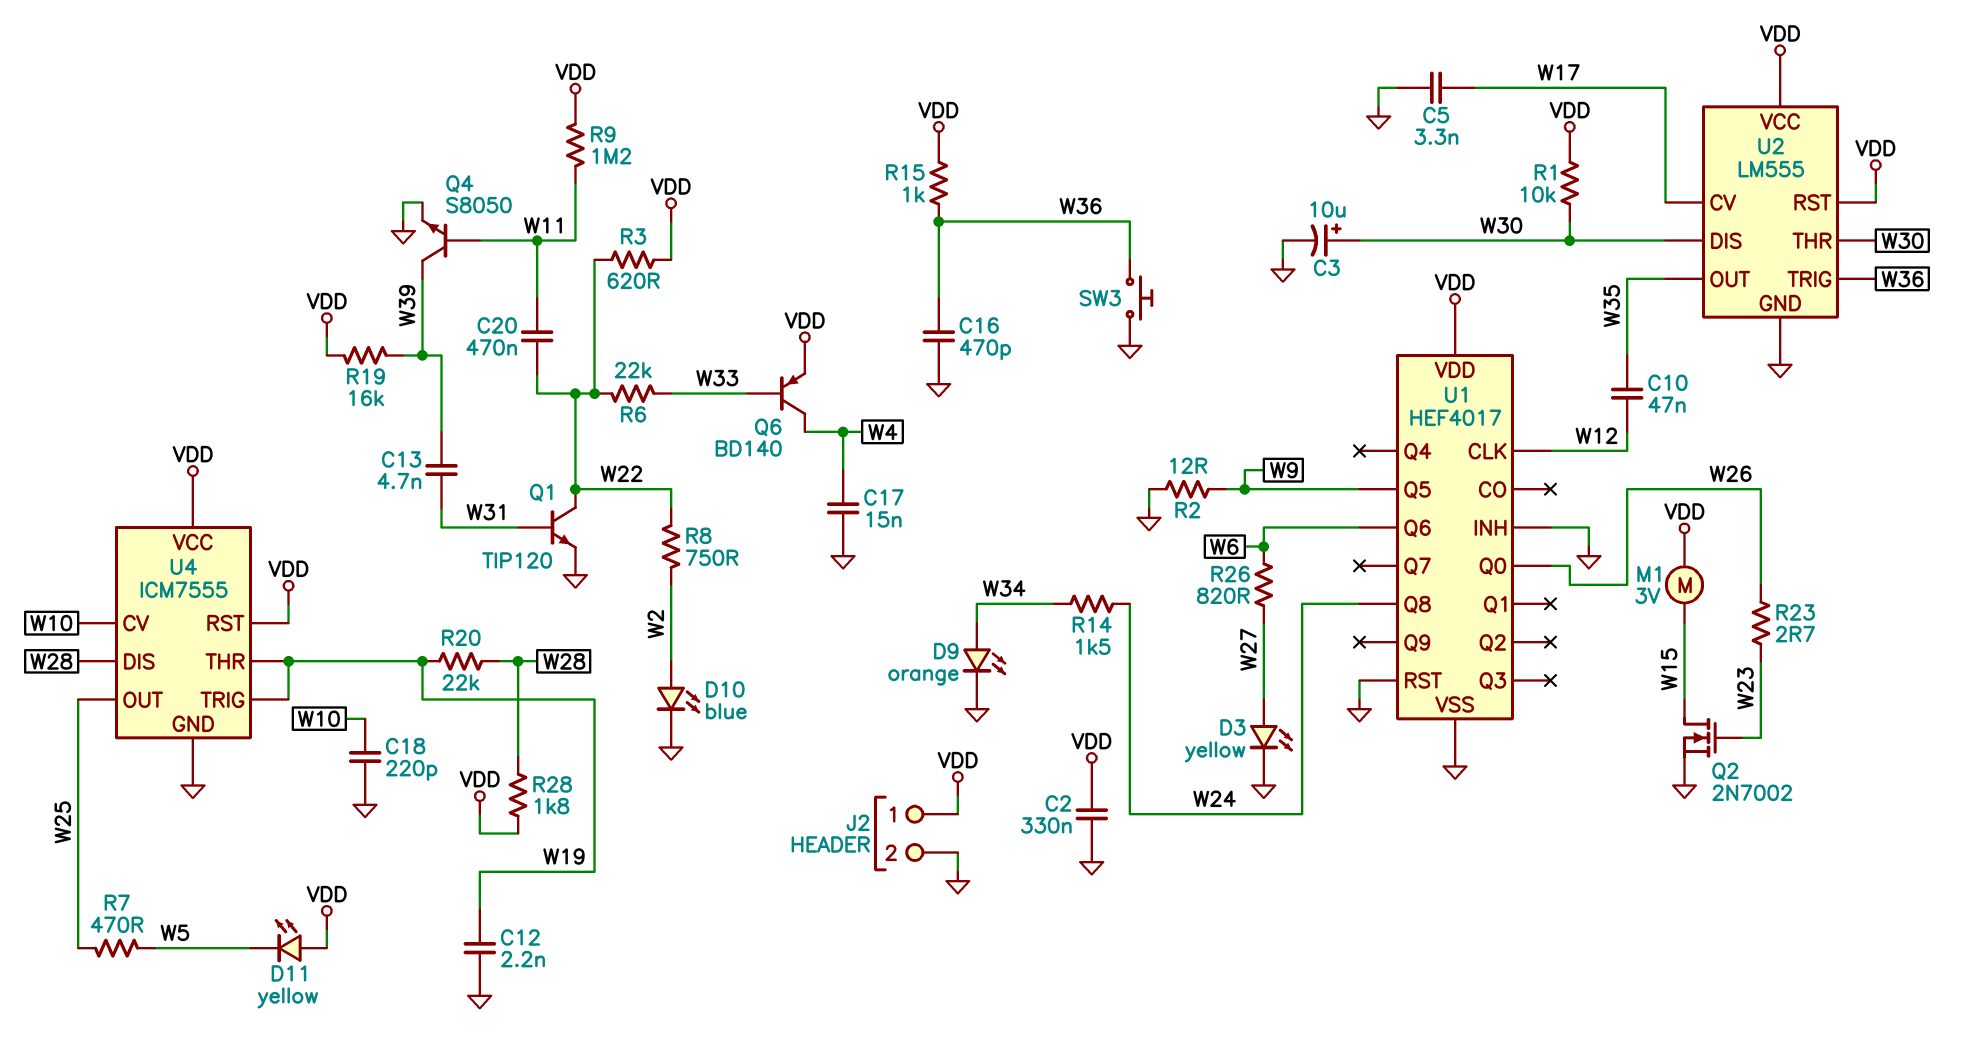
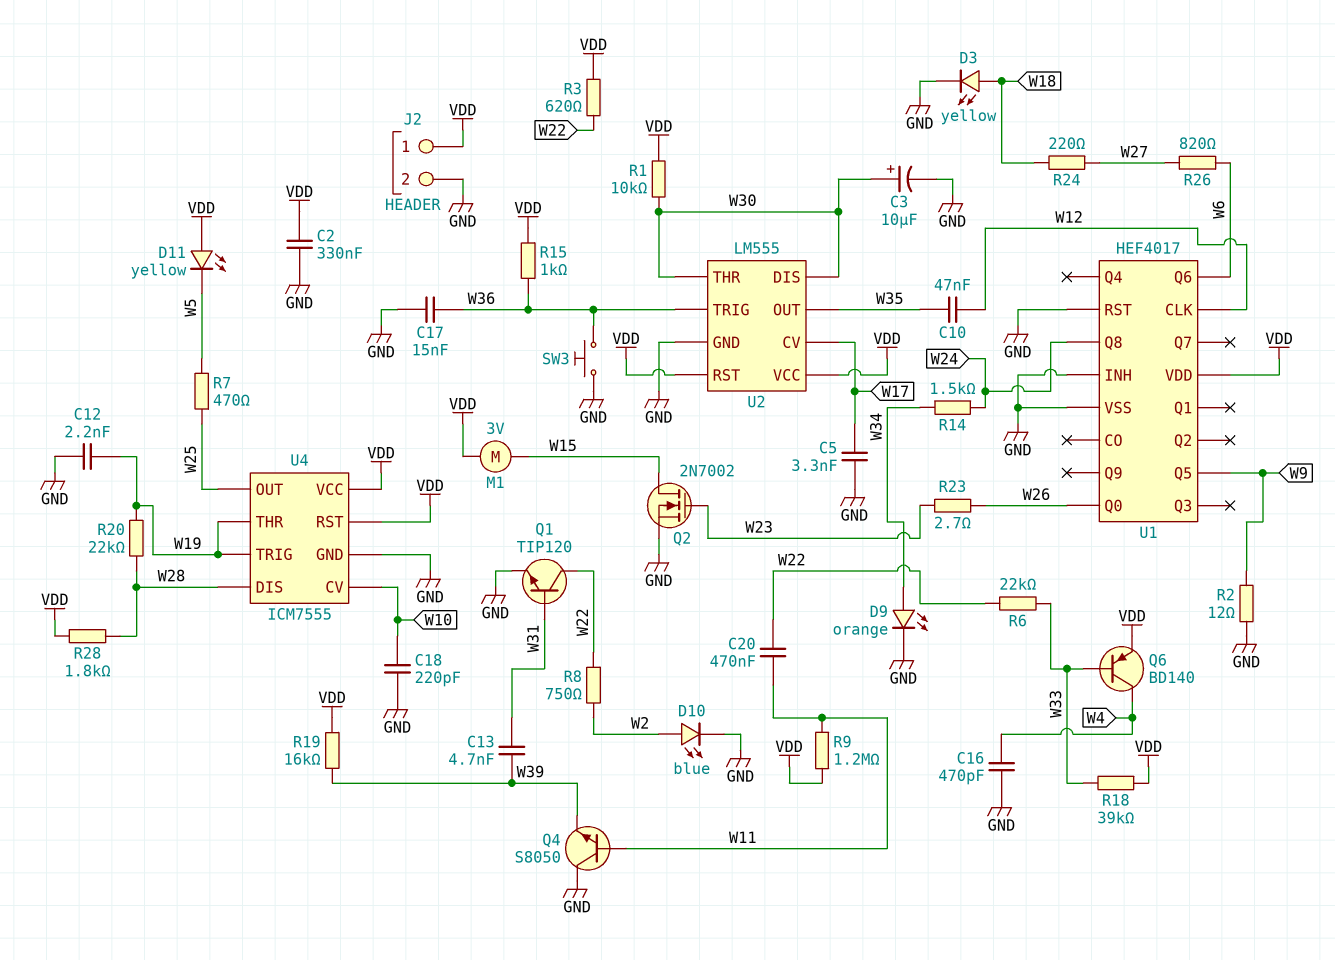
C16: 470pF (GND, W36) -> 470pF (GND, W4)
C17: 15nF (GND, W4) -> 15nF (GND, W36)
D3: LED yellow (A W27, K GND) -> LED yellow (A W18, K GND)
Q4: NPN S8050 (B W11, C W39, E GND) -> NPN S8050 (B W11, C GND, E W39)
R18: none -> 39k (VDD, W33)
R24: none -> 220 (W18, W27)

